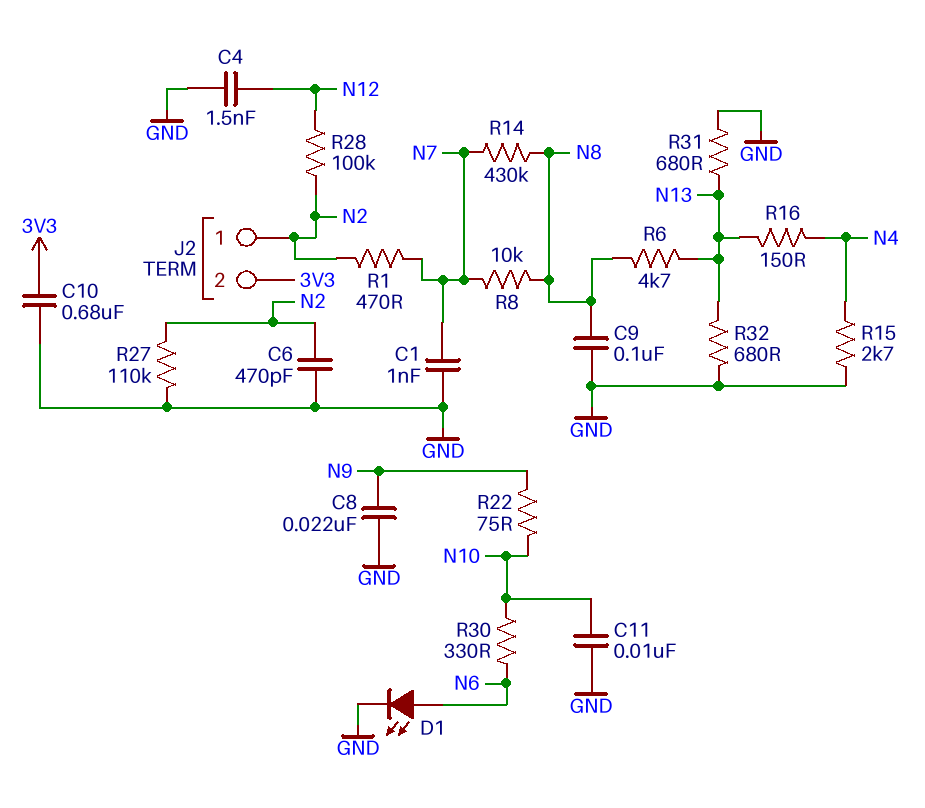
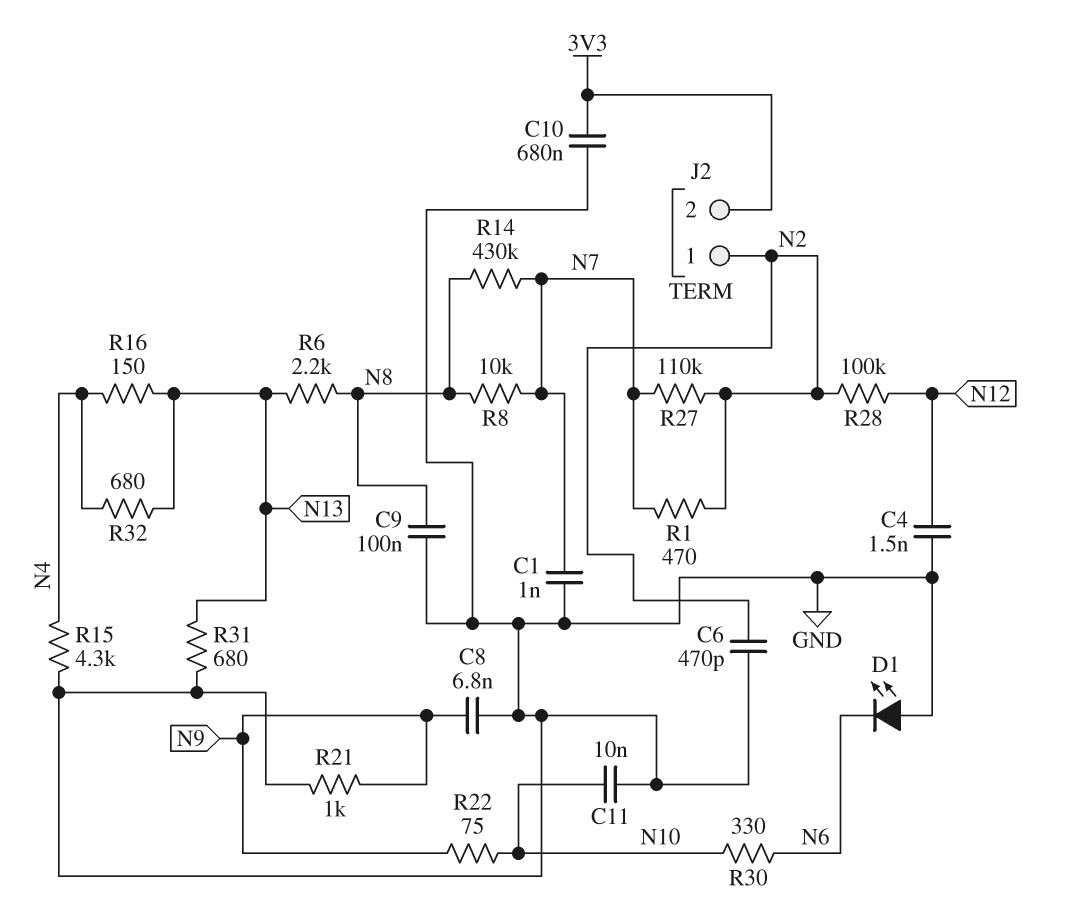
C8: 22nF (GND, N9) -> 6.8nF (GND, N9)
D1: LED (A N6, K GND) -> LED (A GND, K N6)
R6: 4.7k (N8, N13) -> 2.2k (N8, N13)
R15: 2.7k (GND, N4) -> 4.3k (GND, N4)
R21: none -> 1k (GND, N9)
R27: 110k (GND, N2) -> 110k (N2, N7)
R32: 680 (GND, N13) -> 680 (N4, N13)

